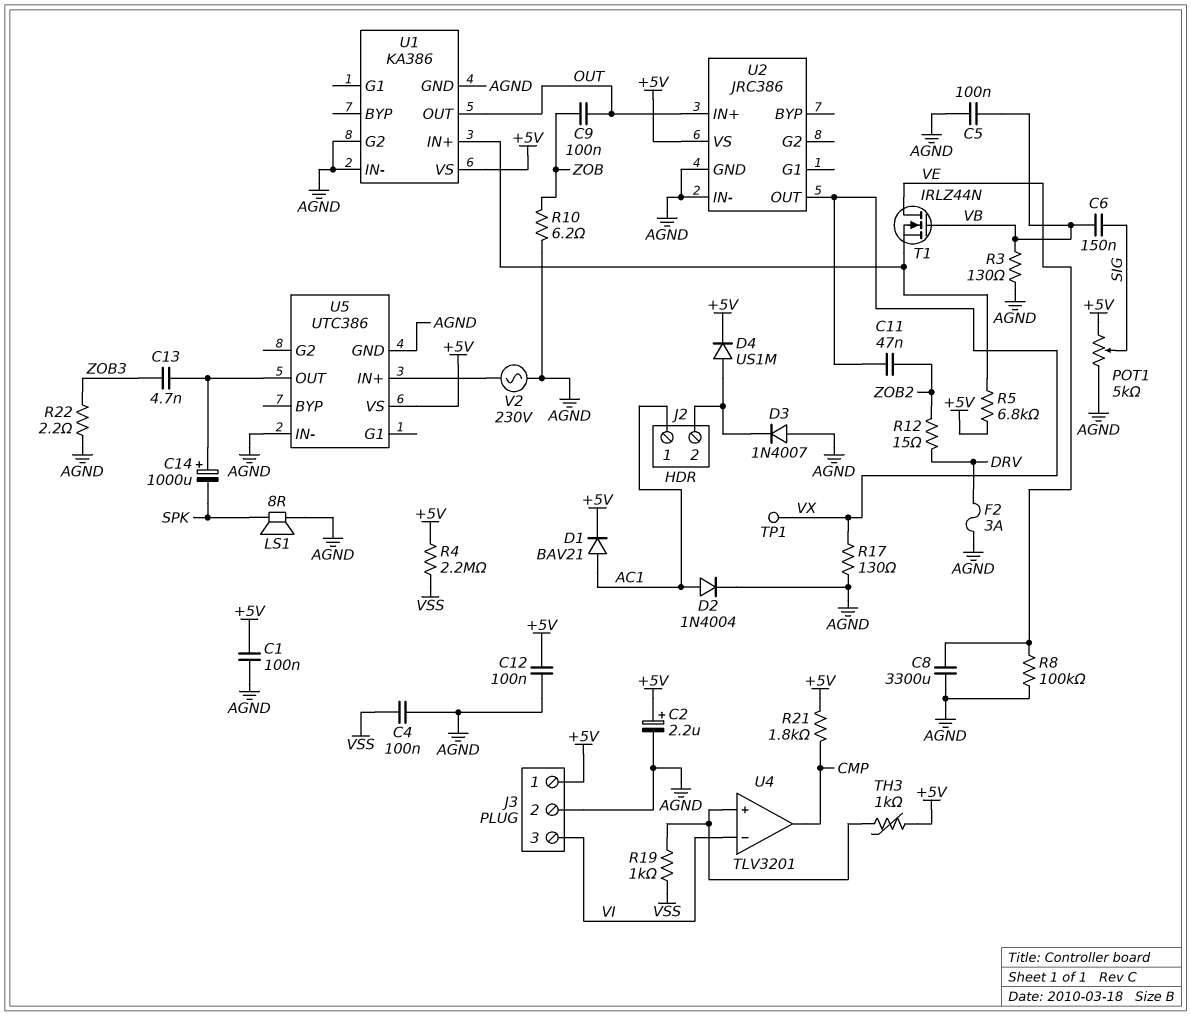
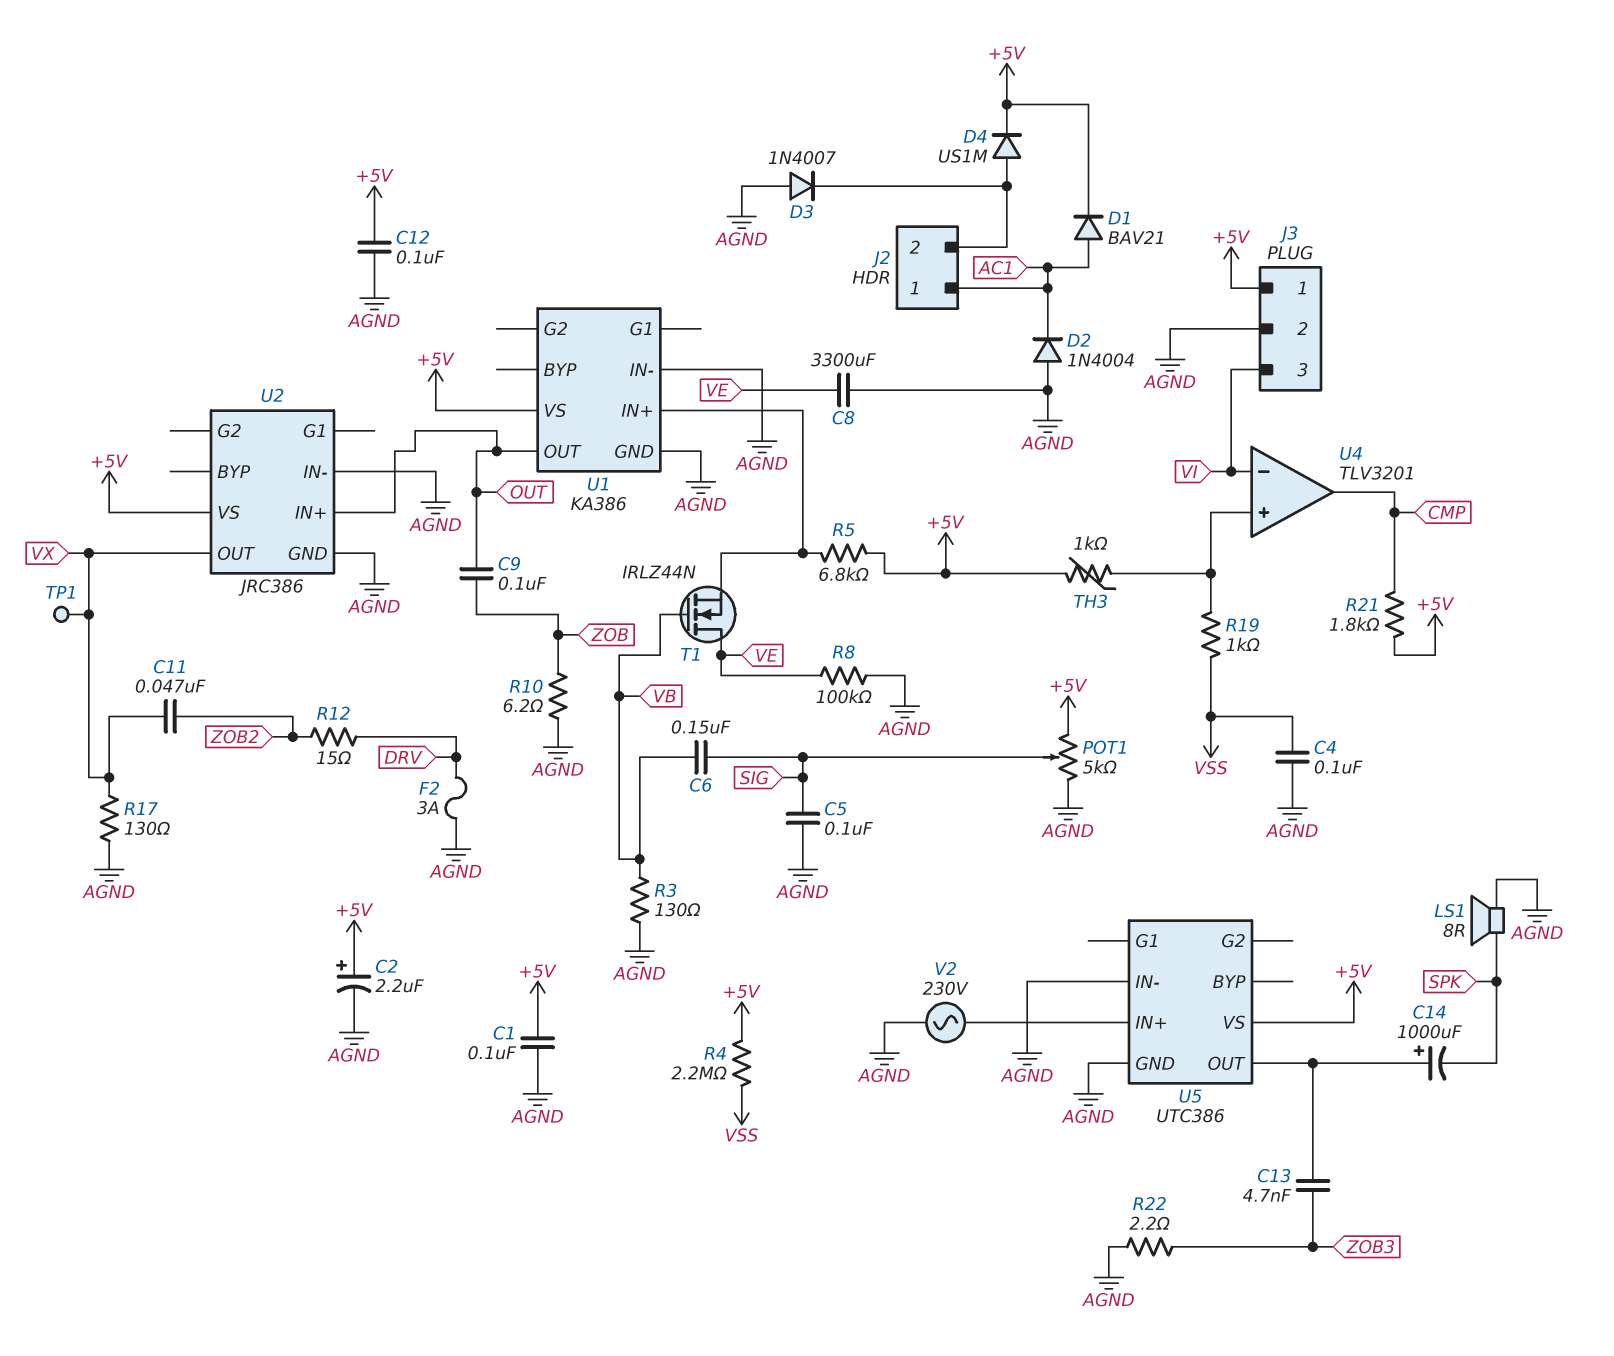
C5: 100nF (AGND, VB) -> 100nF (AGND, SIG)
D2: diode 1N4004 (A AC1, K AGND) -> diode 1N4004 (A AGND, K AC1)
U1 pin G2: AGND -> none

